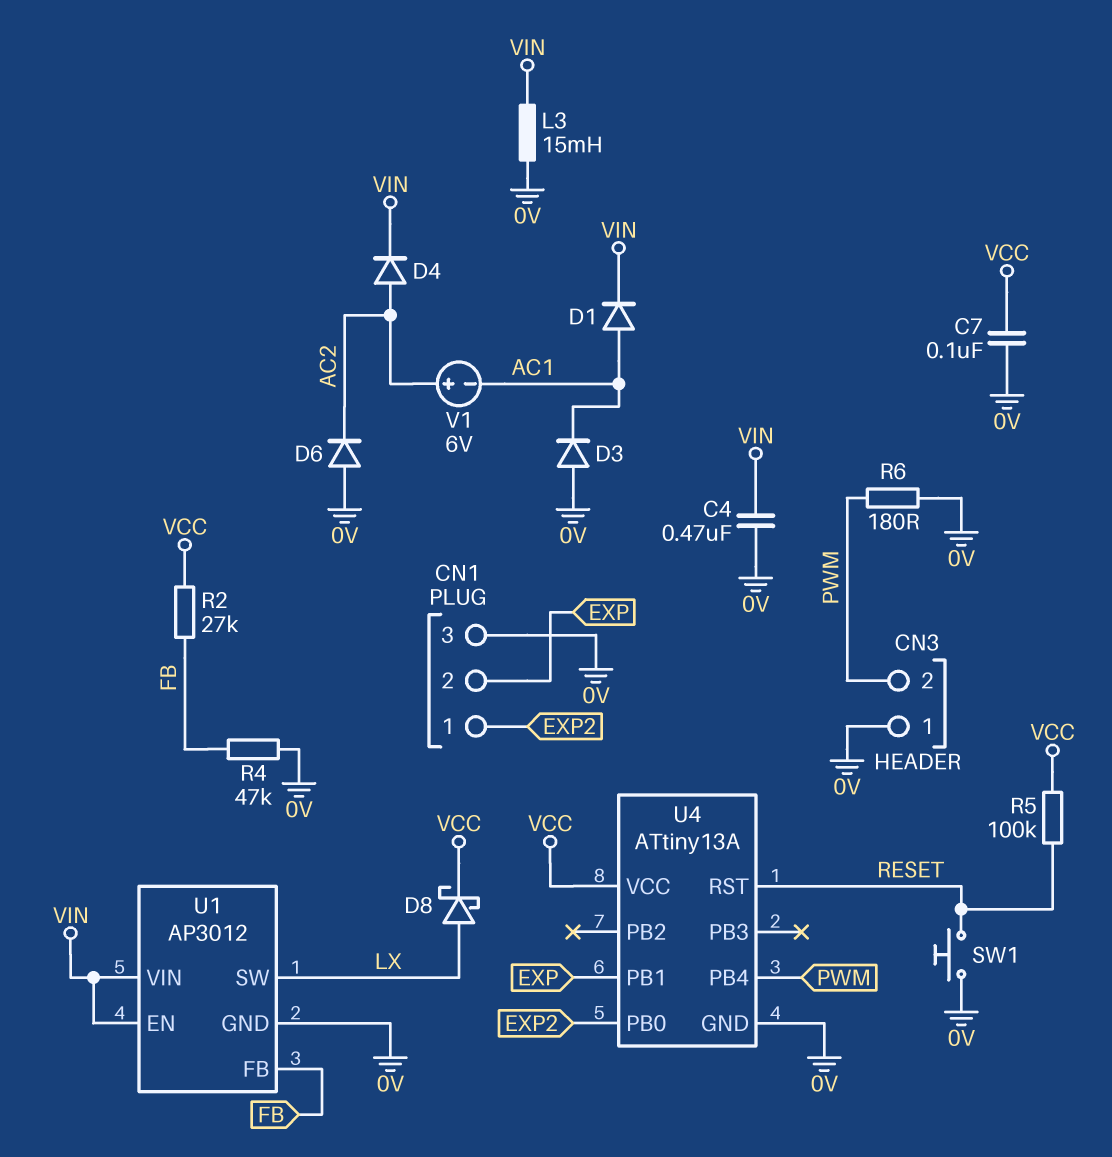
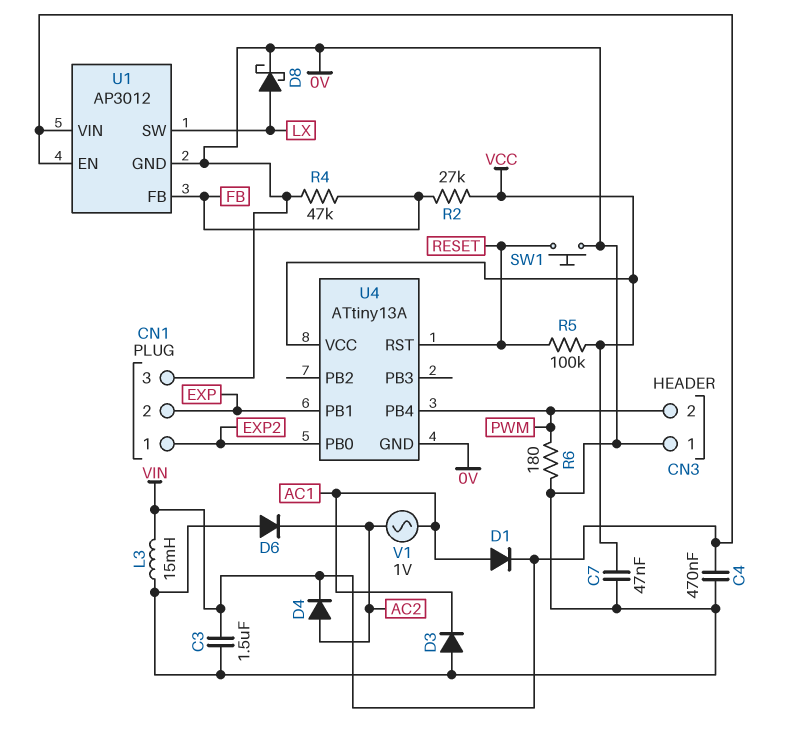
C3: none -> 1.5uF (0V, VIN)
C7: 100nF (0V, VCC) -> 47nF (0V, VCC)
D8: schottky (A LX, K VCC) -> schottky (A LX, K 0V)
V1: 6V (plus AC2, minus AC1) -> AC 1V (AC1, AC2)

